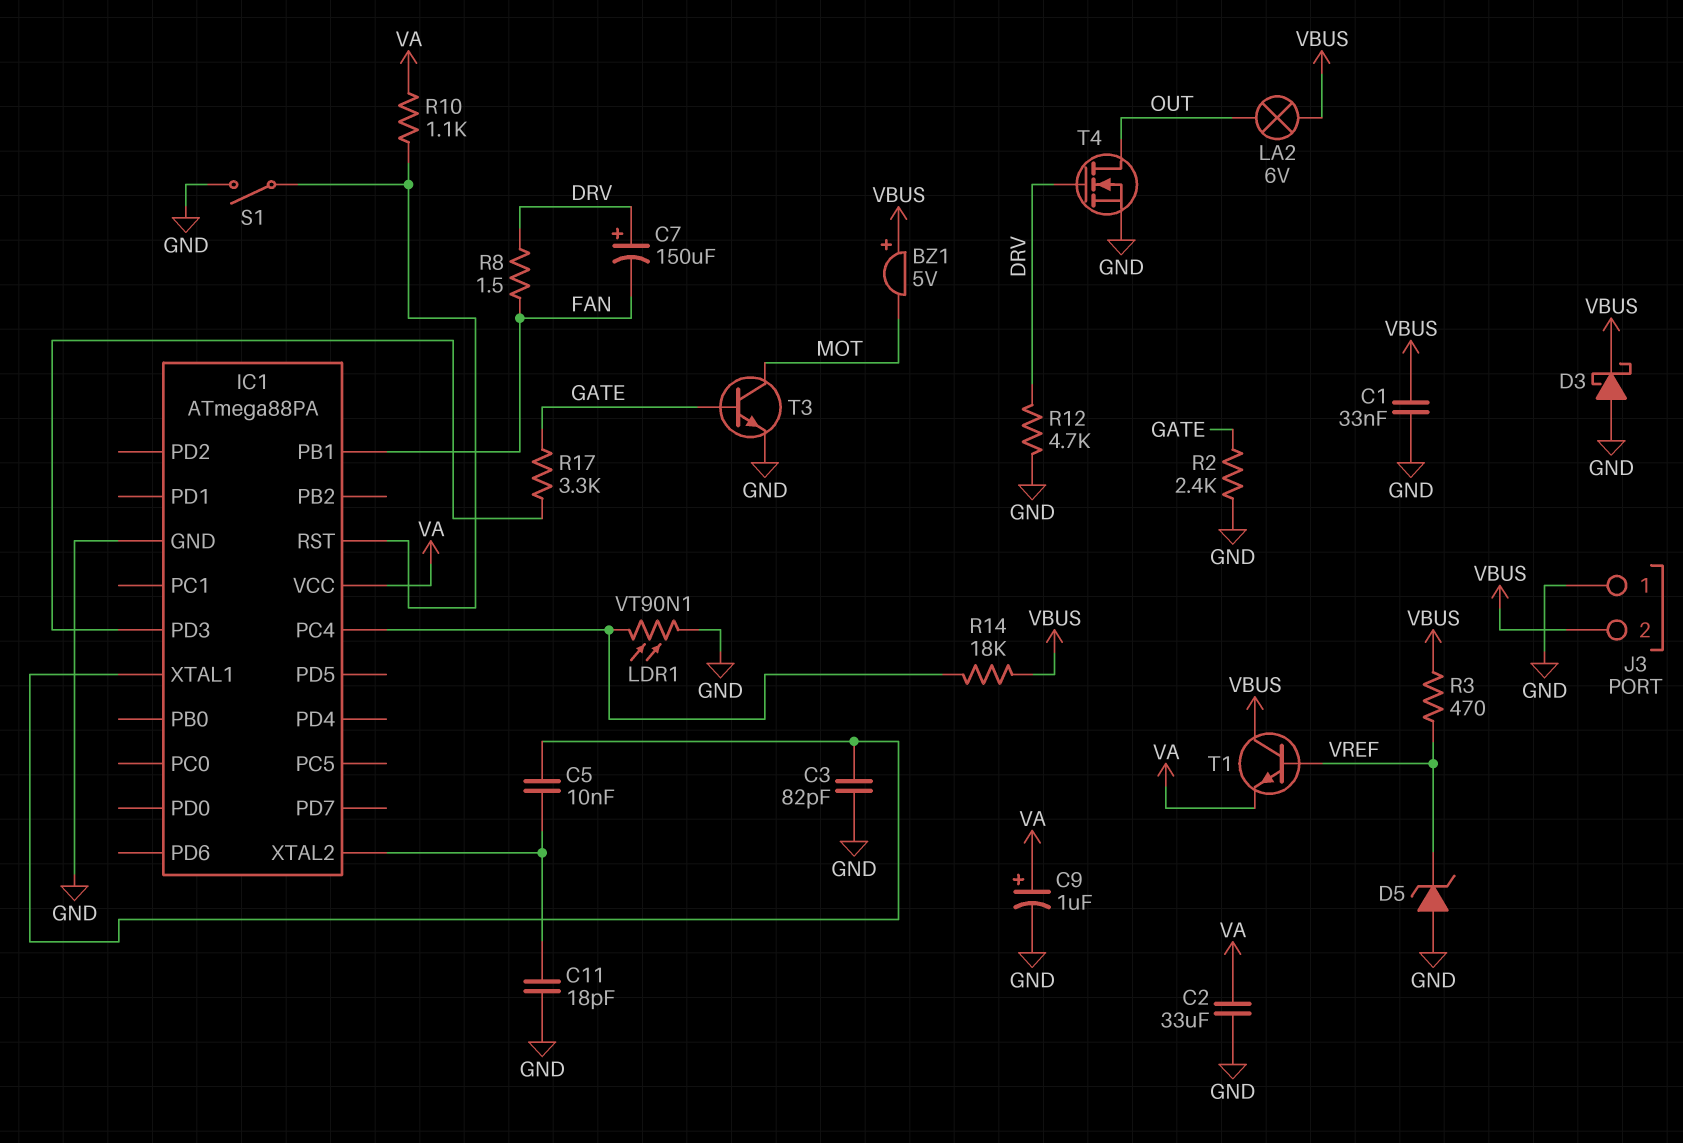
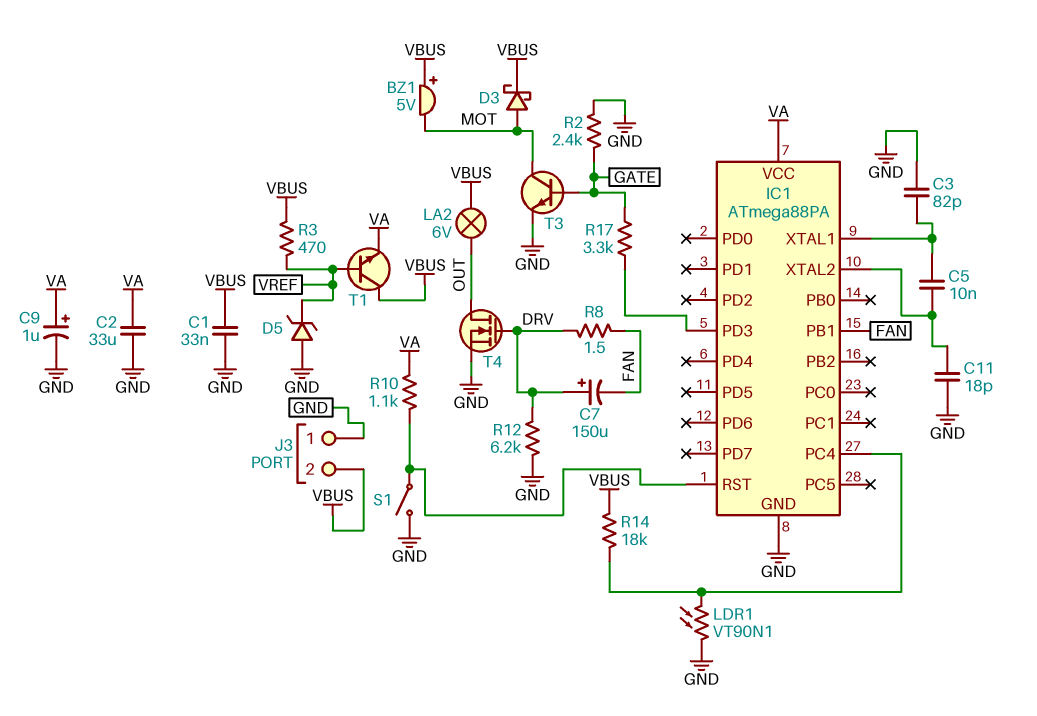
D3: schottky (A GND, K VBUS) -> schottky (A MOT, K VBUS)
R12: 4.7k (DRV, GND) -> 6.2k (DRV, GND)

